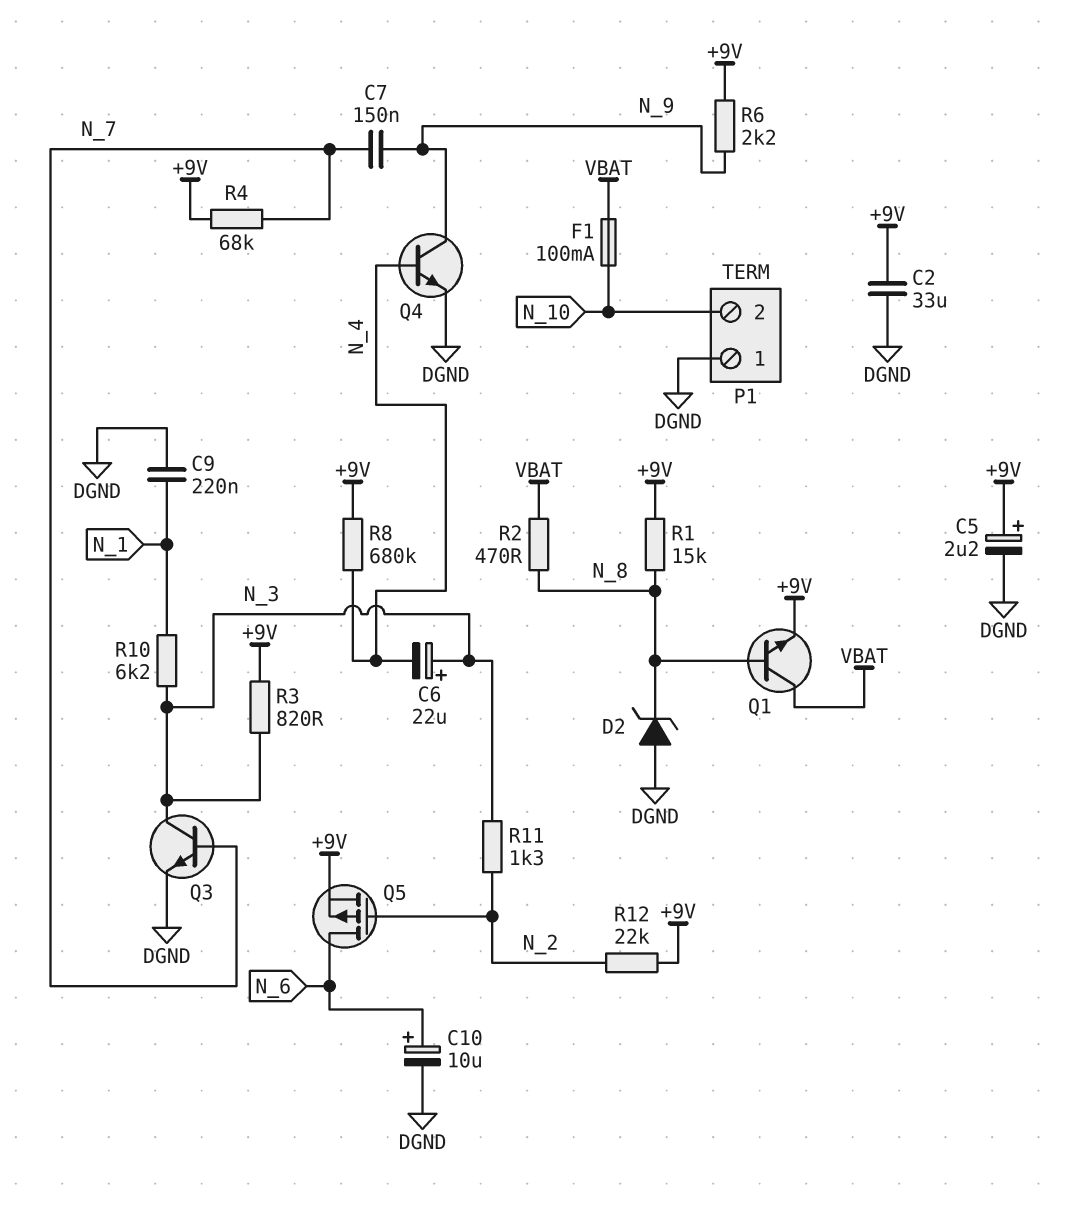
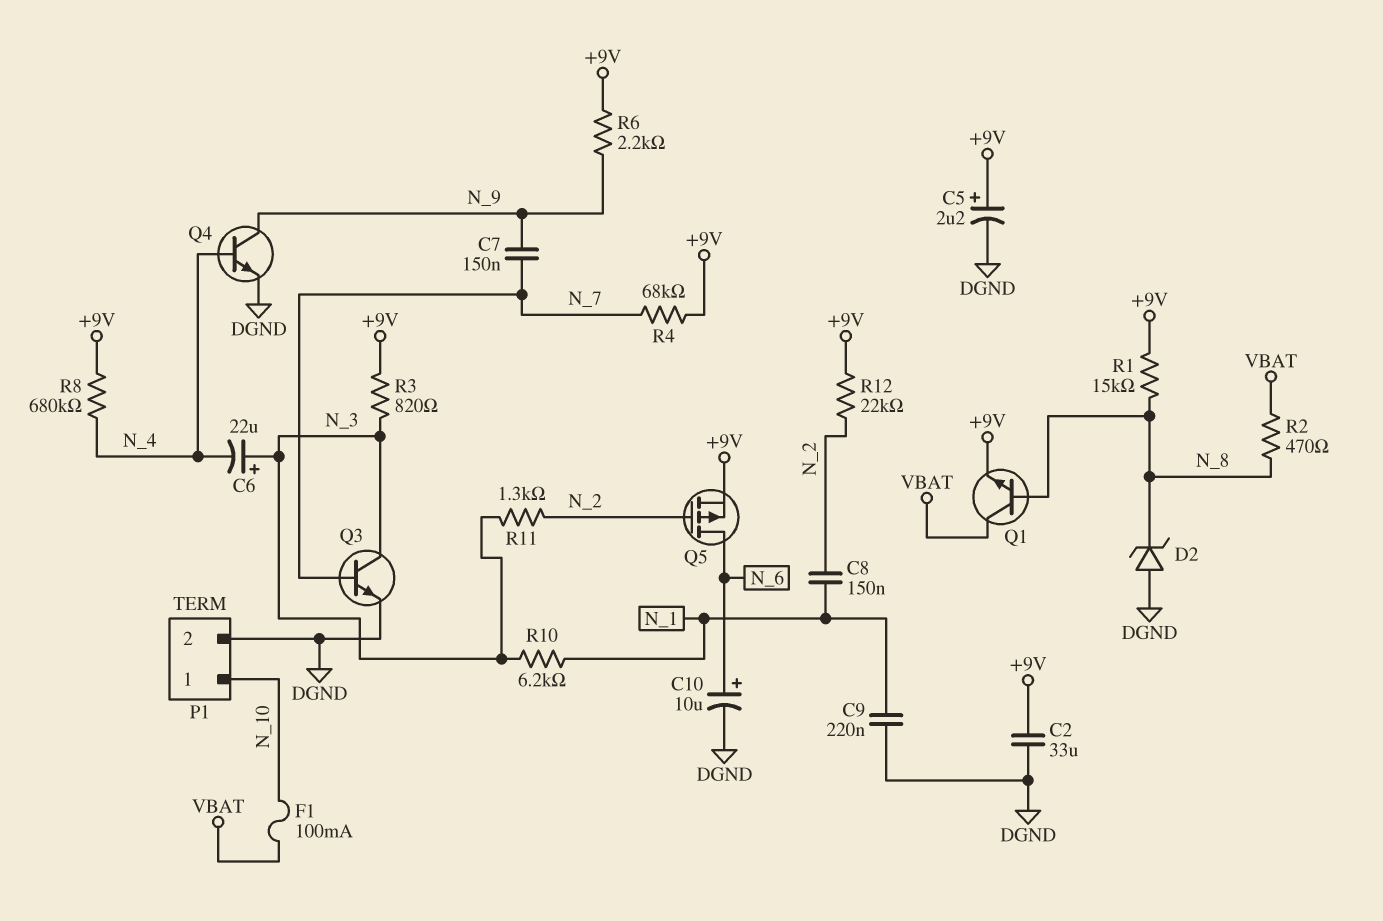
C8: none -> 150nF (N_1, N_2)
P1 pin 1: DGND -> N_10
P1 pin 2: N_10 -> DGND

